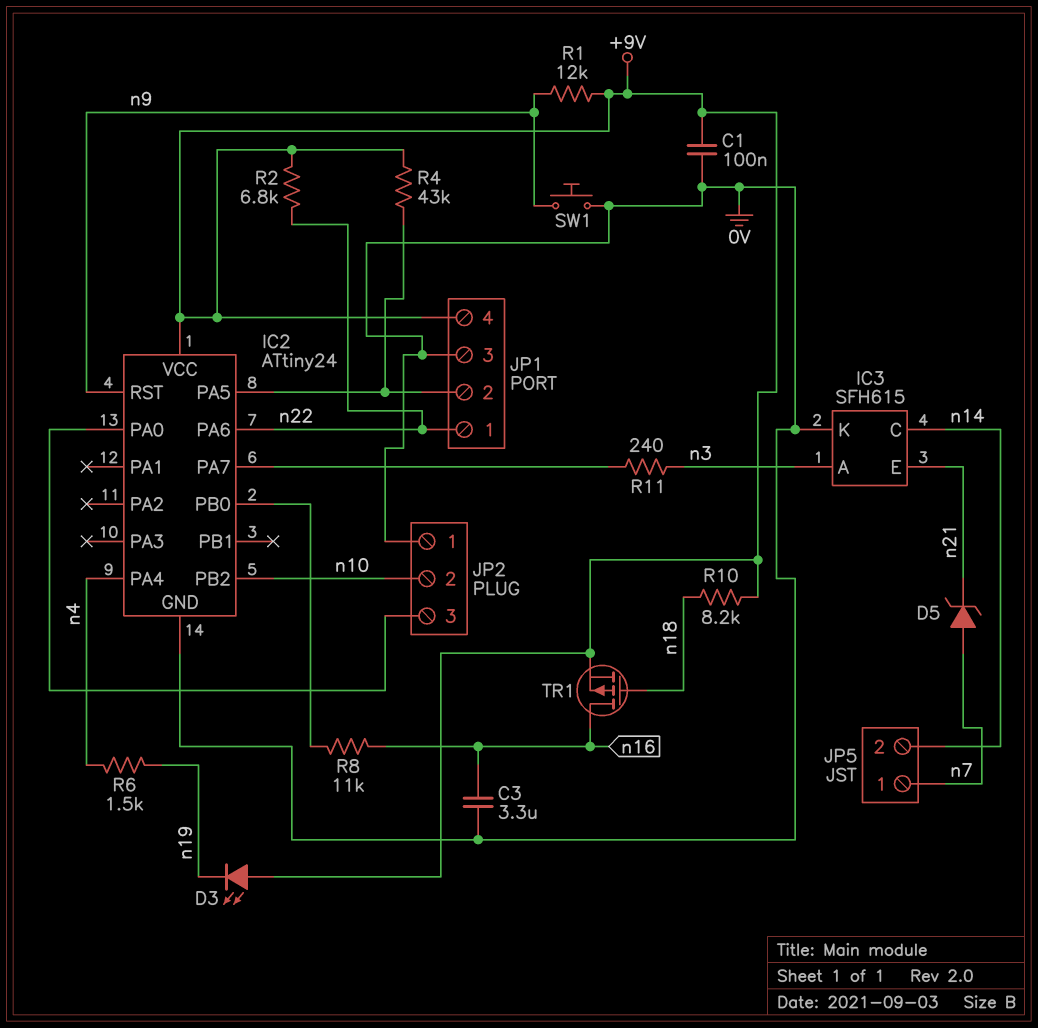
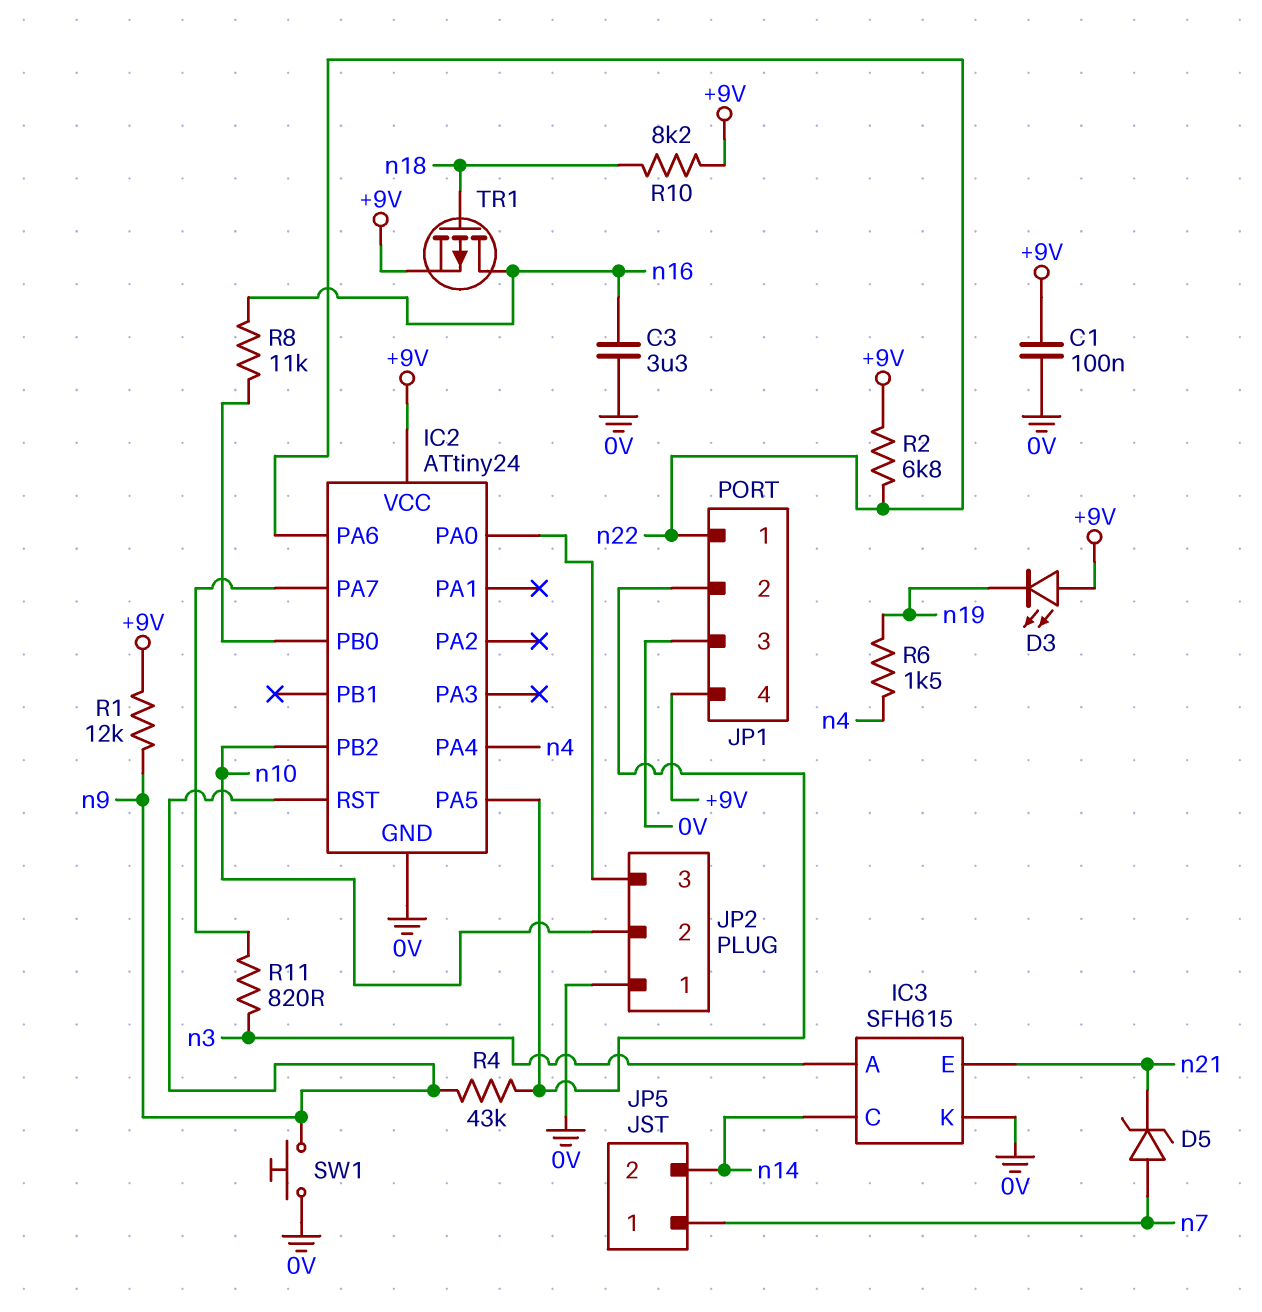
R4: 43k (+9V, IC2/PA5) -> 43k (IC2/PA5, n9)
R11: 240 (IC2/PA7, n3) -> 820 (IC2/PA7, n3)

